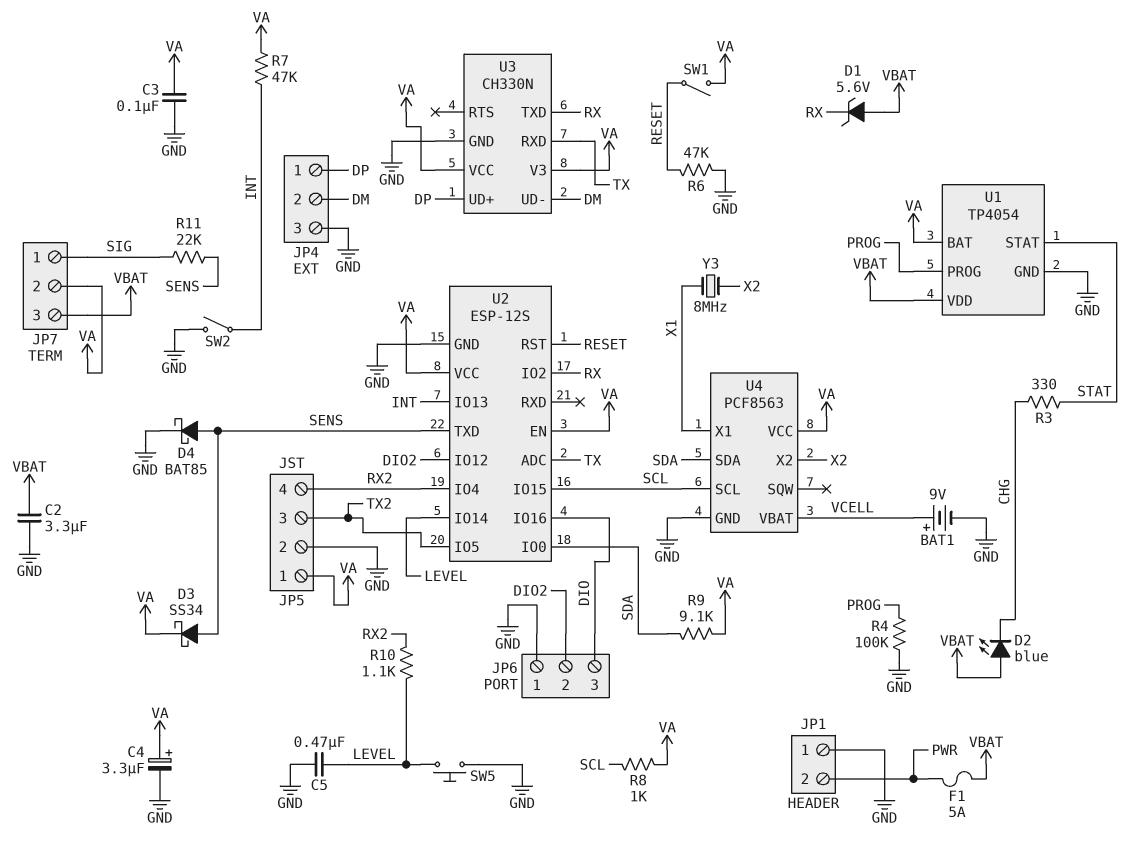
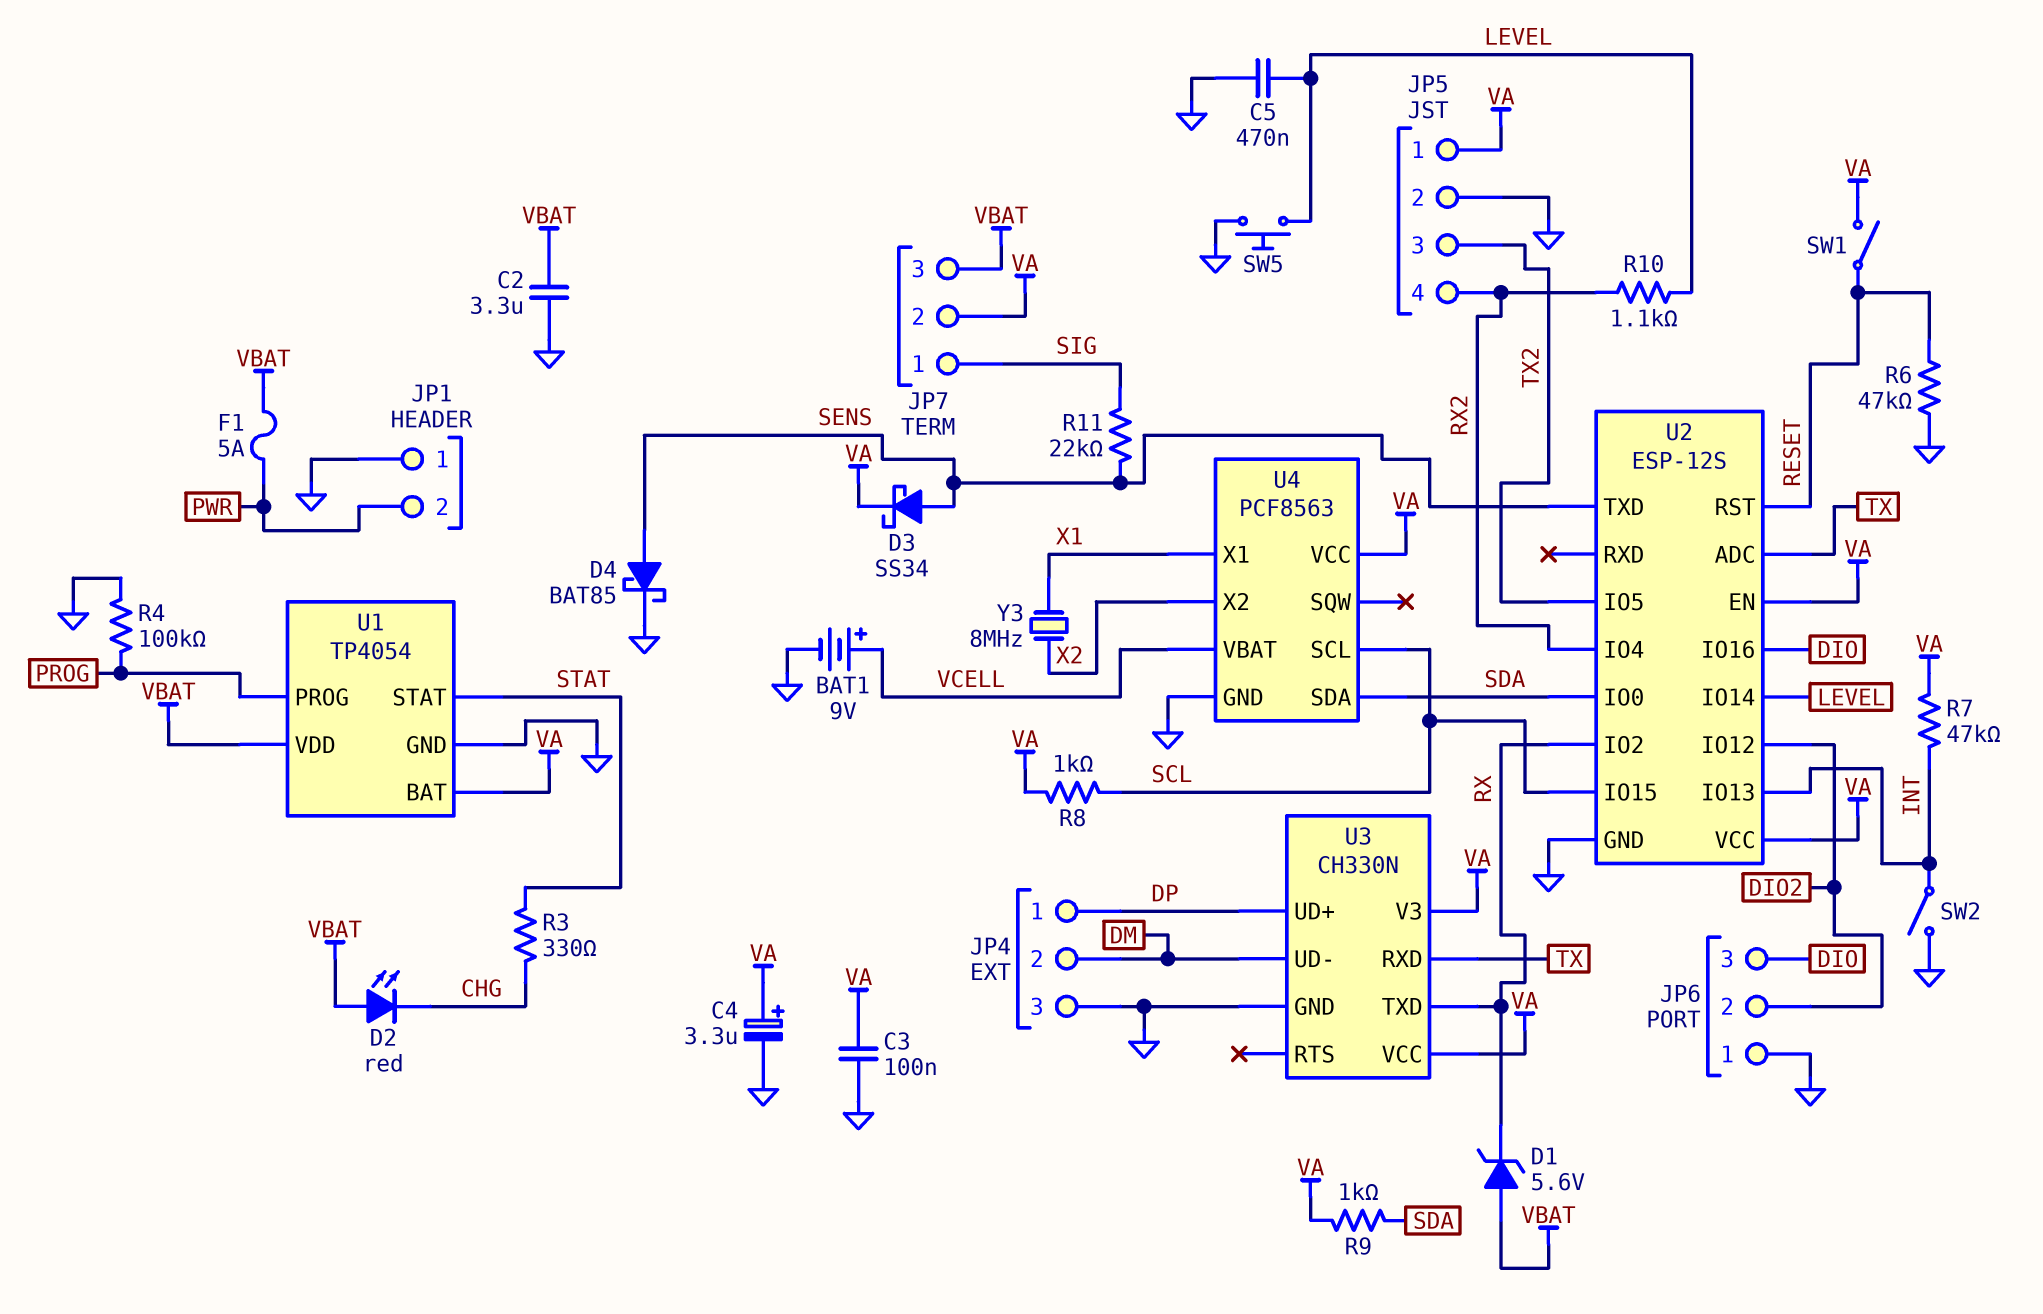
D2: LED blue (A VBAT, K CHG) -> LED red (A VBAT, K CHG)
R9: 9.1k (SDA, VA) -> 1k (SDA, VA)

